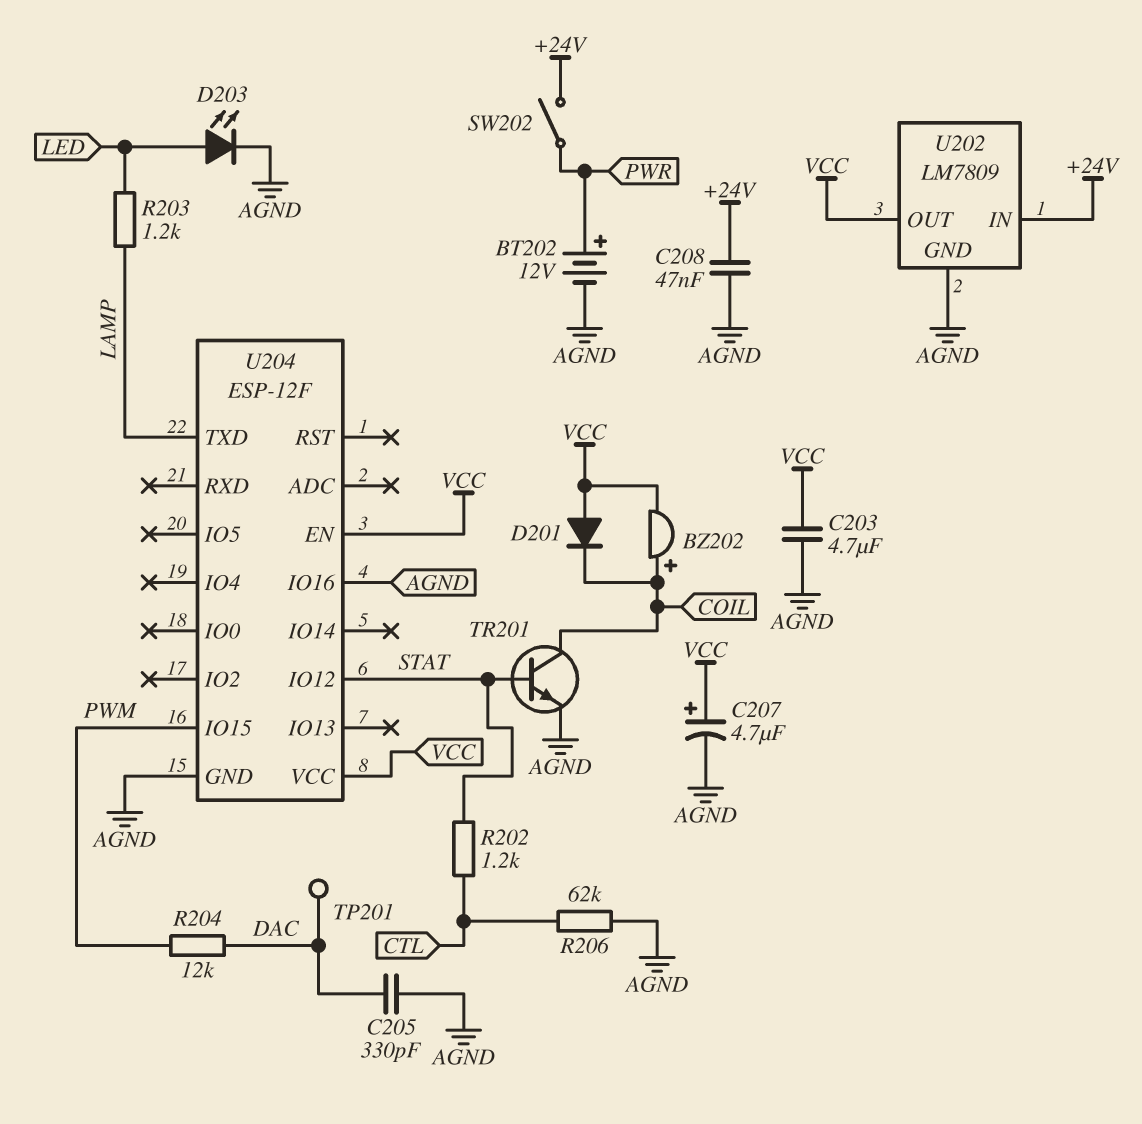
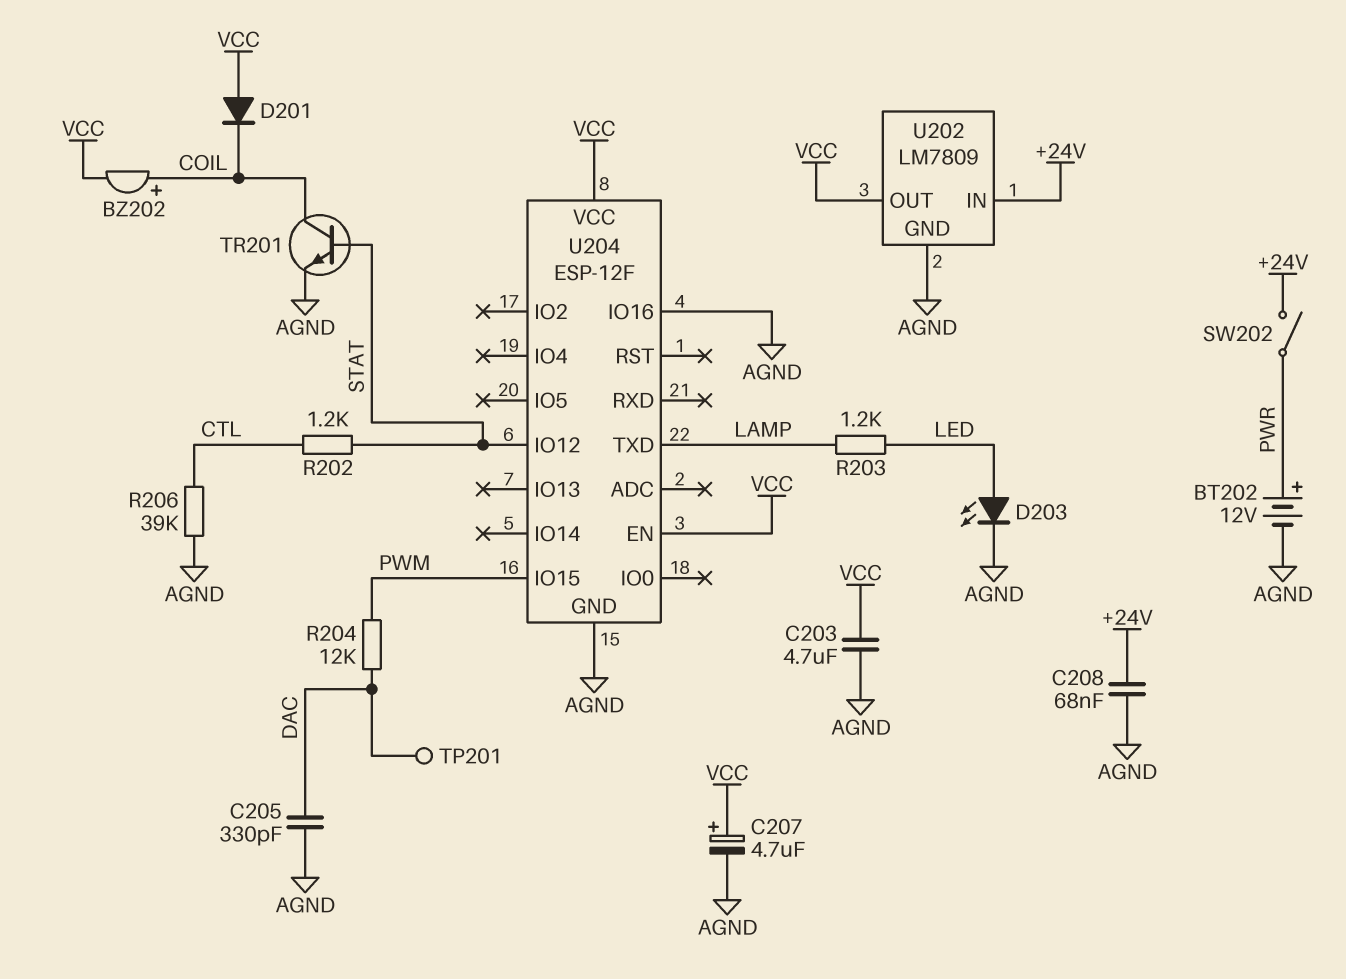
C208: 47nF (+24V, AGND) -> 68nF (+24V, AGND)
R206: 62k (AGND, CTL) -> 39k (AGND, CTL)

